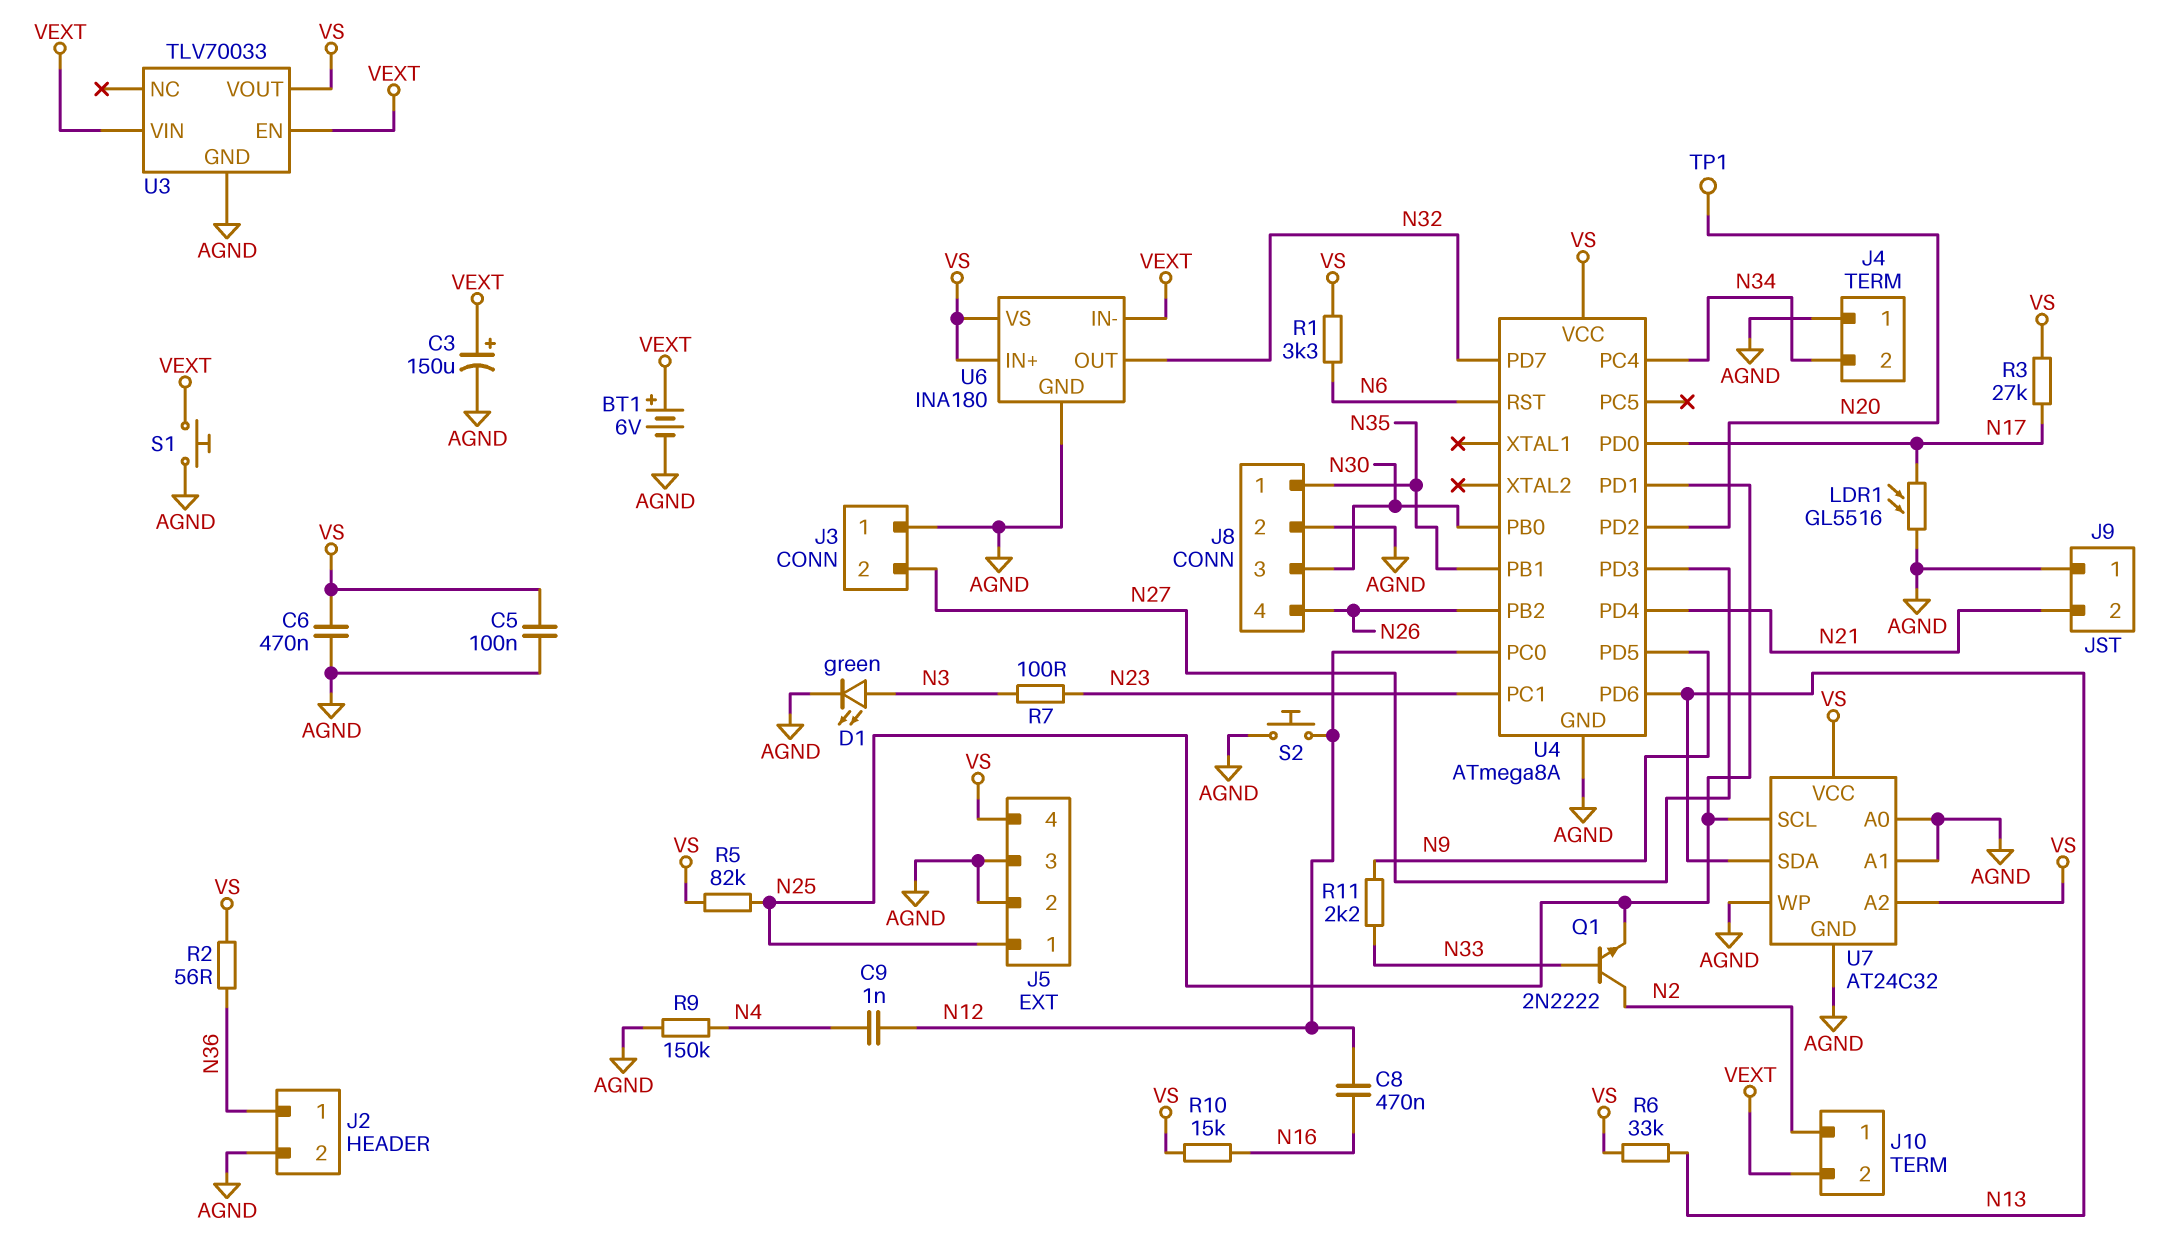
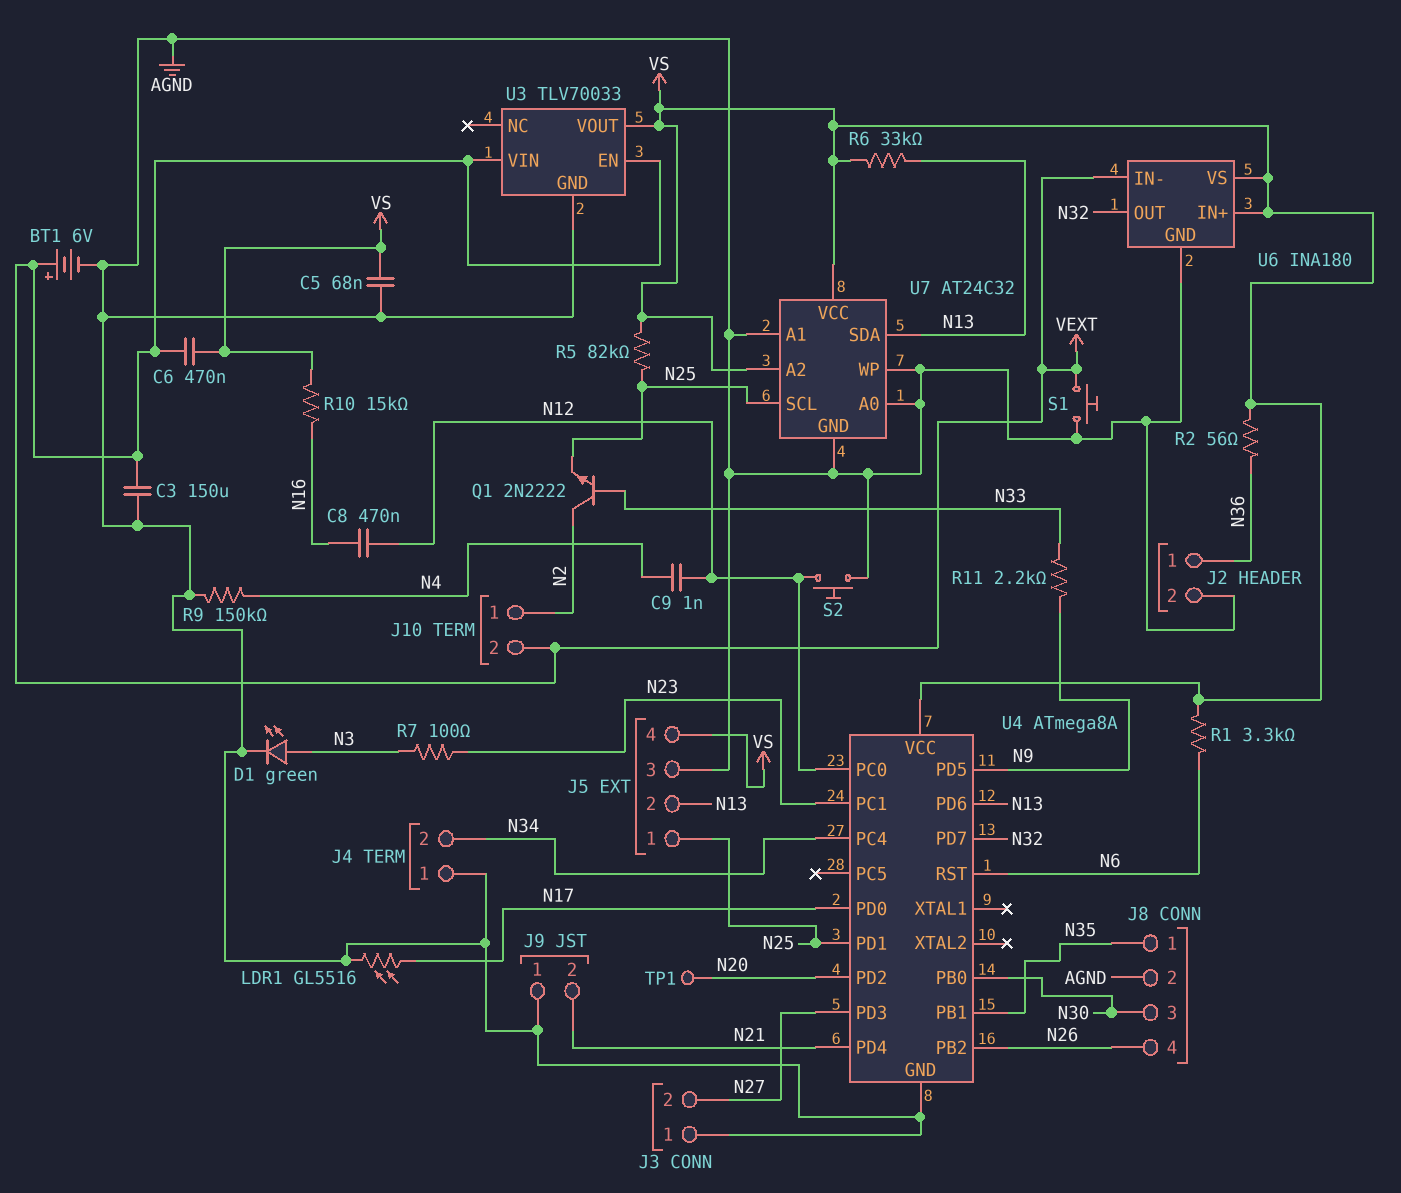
C3: 150uF (plus VEXT, minus AGND) -> 150uF (AGND, VEXT)
C5: 100nF (AGND, VS) -> 68nF (AGND, VS)
C6: 470nF (AGND, VS) -> 470nF (VEXT, VS)
J5 pin 2: AGND -> N13
R3: 27k (N17, VS) -> none

